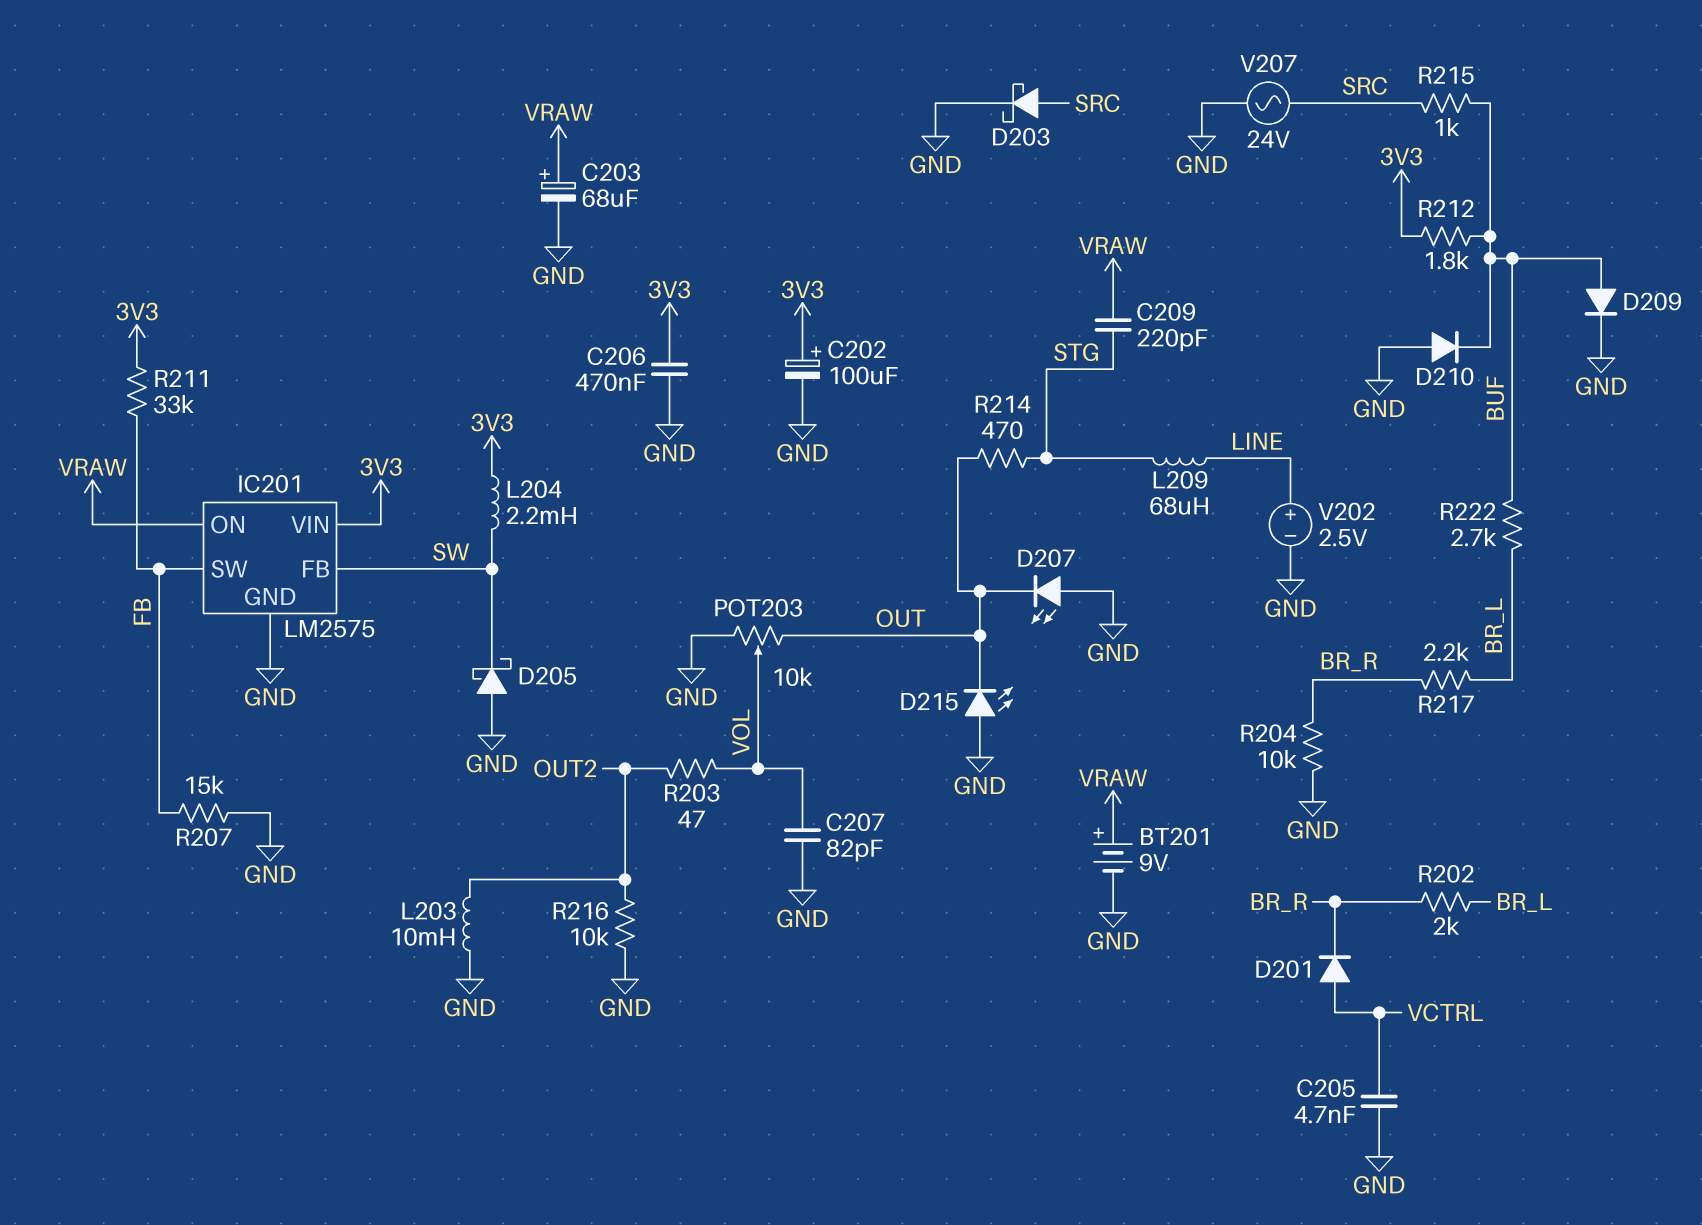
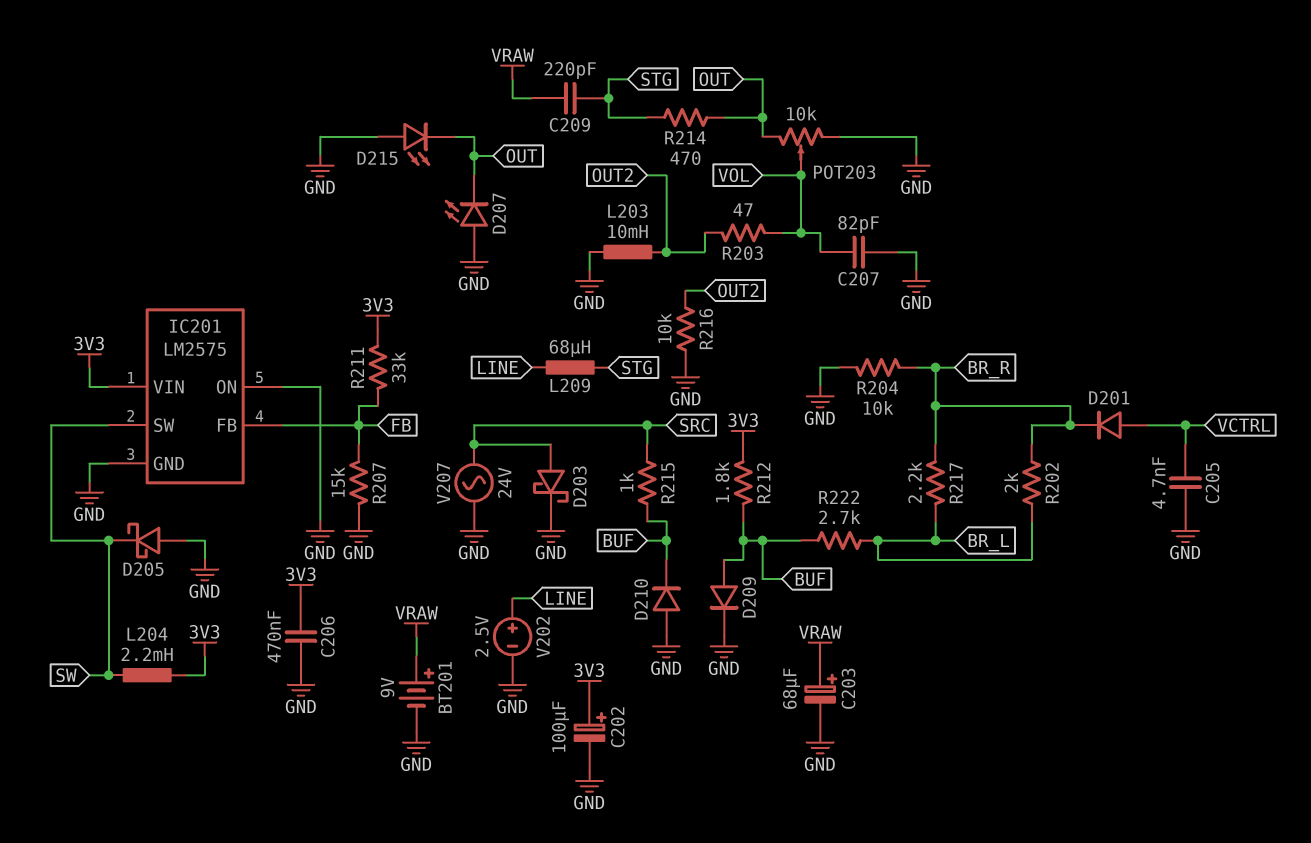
IC201 pin FB: SW -> FB
IC201 pin ON: VRAW -> GND
IC201 pin SW: FB -> SW

